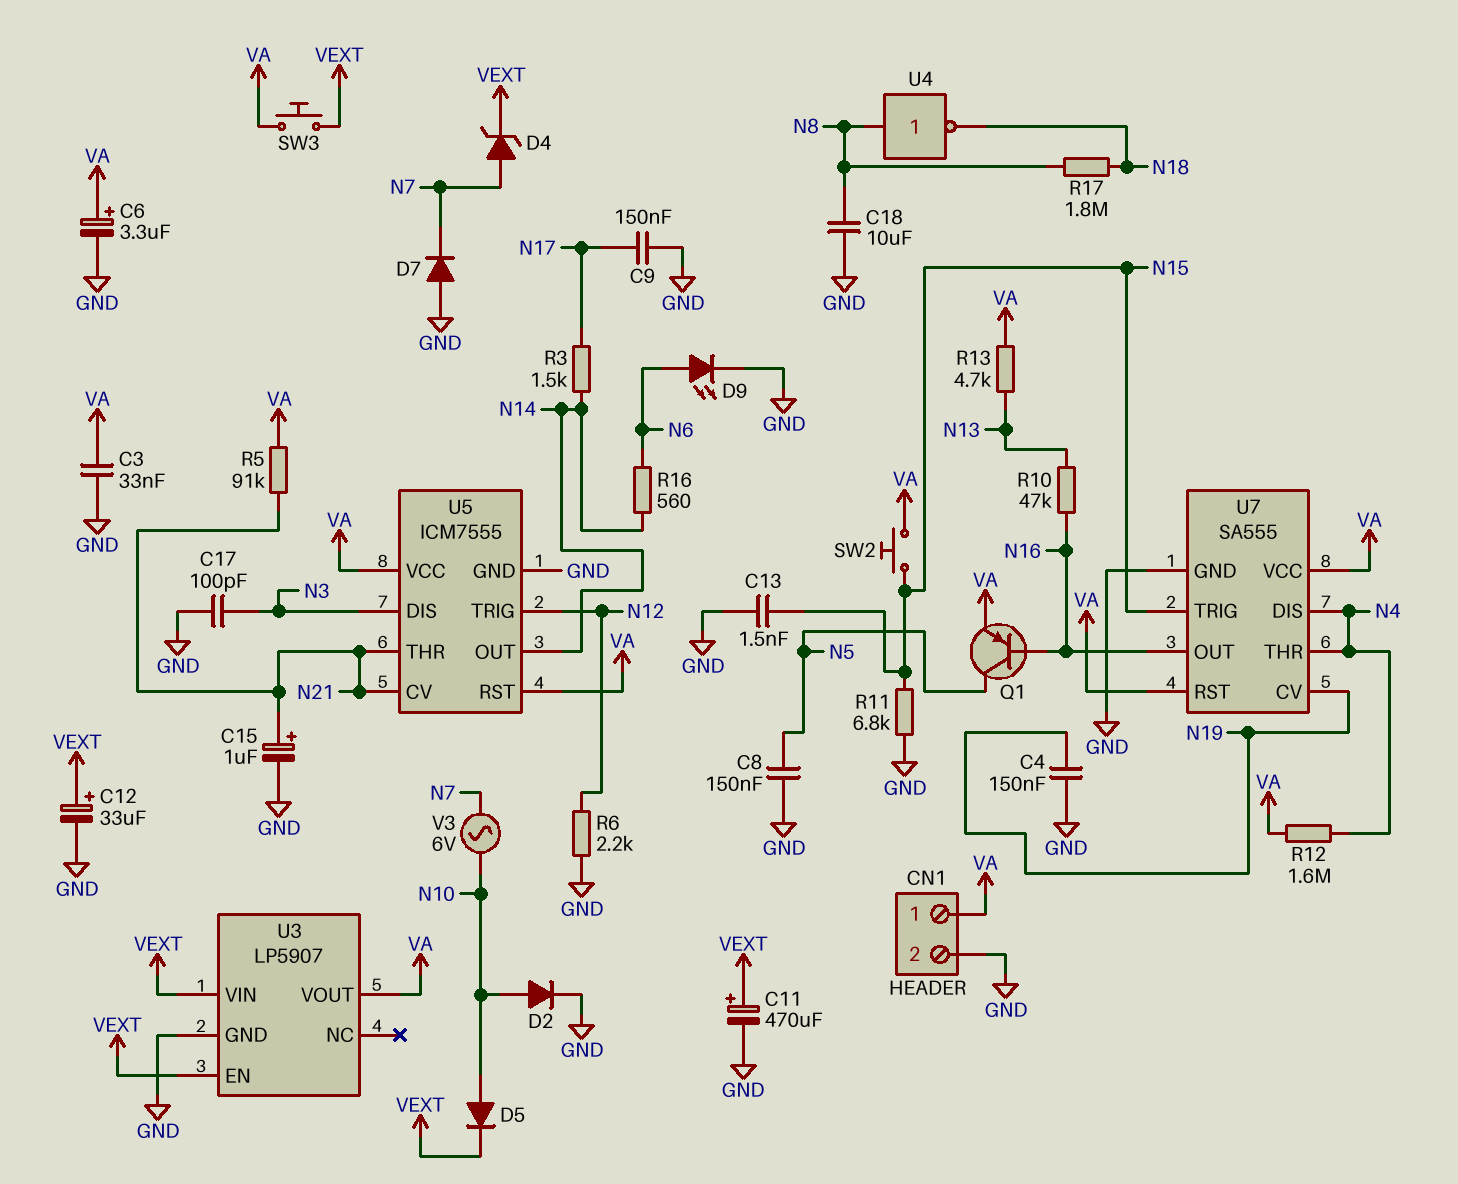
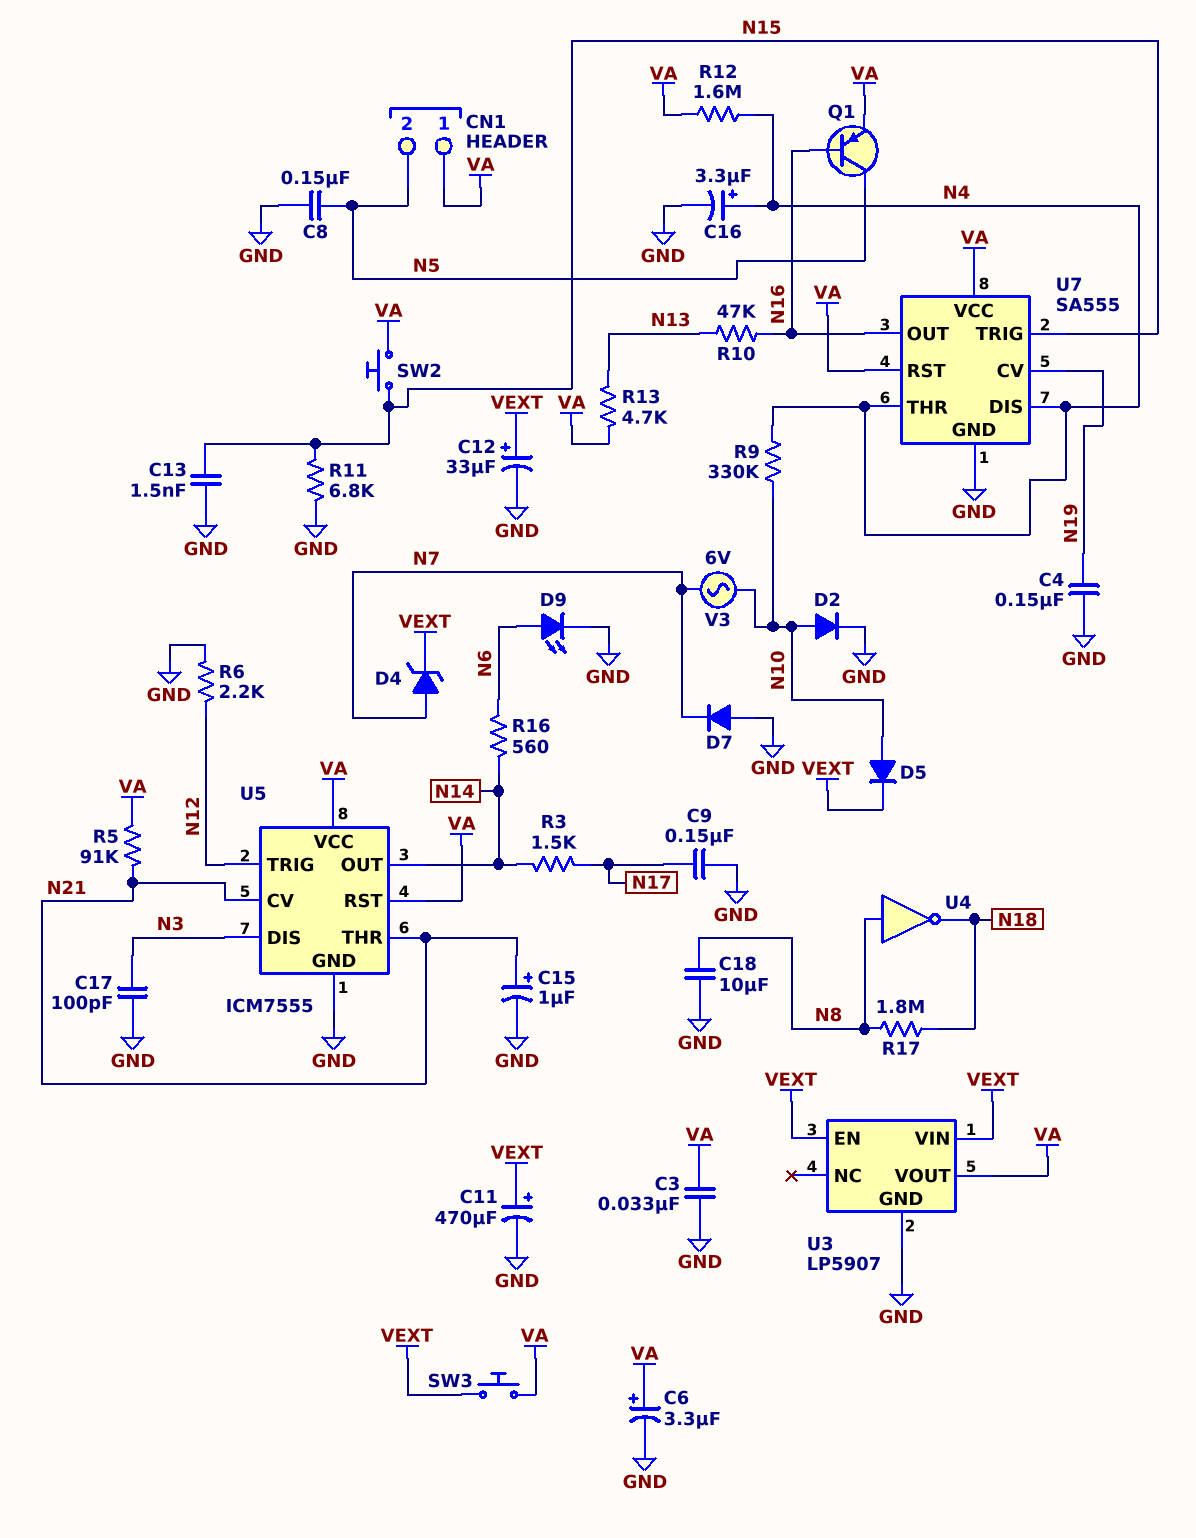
C16: none -> 3.3uF (plus N4, minus GND)
CN1 pin 2: GND -> N5
R9: none -> 330k (N4, N10)

